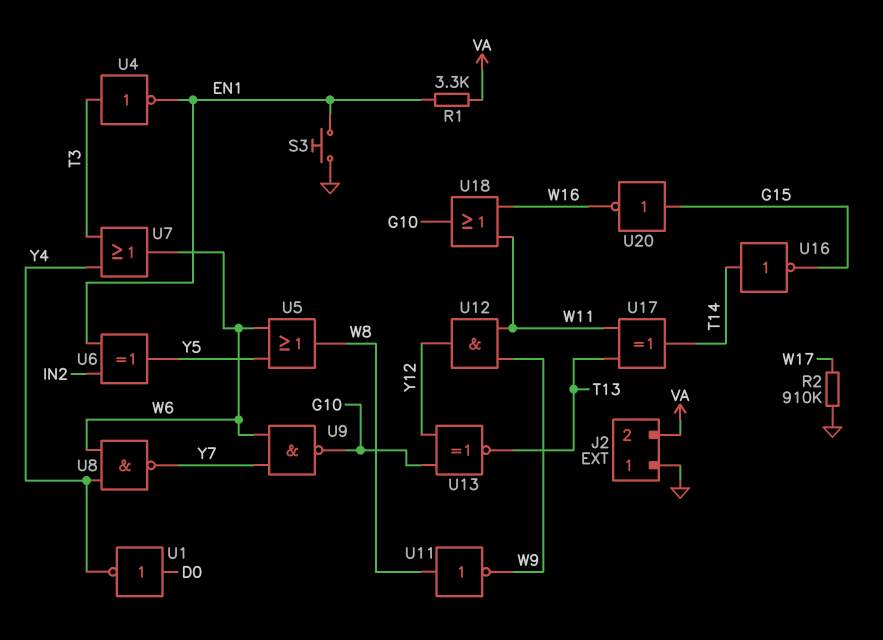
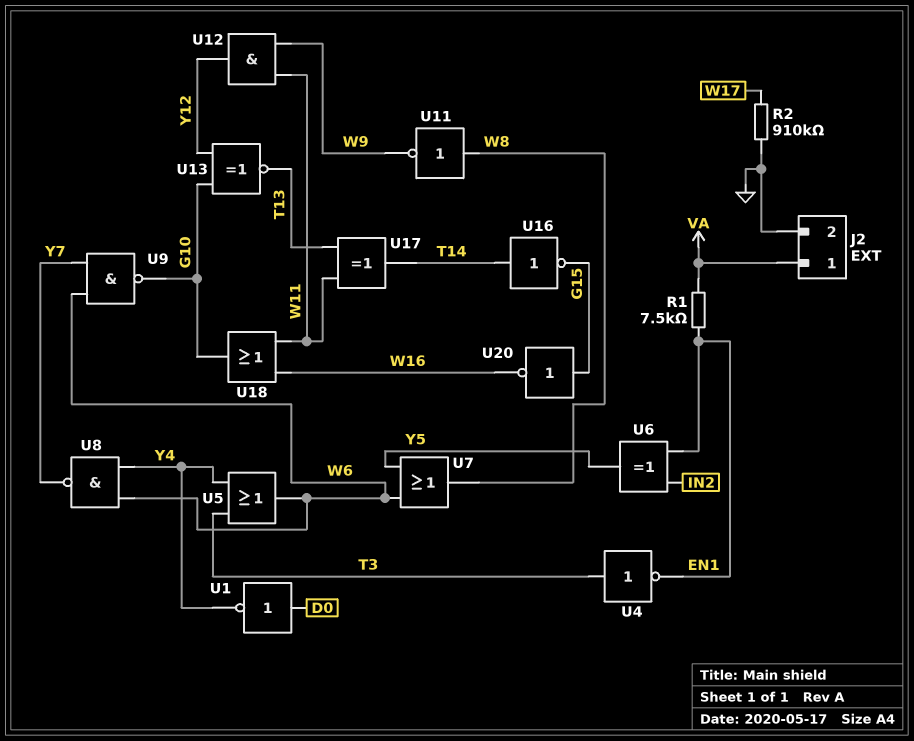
J2 pin 1: GND -> VA
J2 pin 2: VA -> GND
R1: 3.3k (EN1, VA) -> 7.5k (EN1, VA)
S3: button (EN1, GND) -> none
U5: OR (in W6, in Y5, out W8) -> OR (in T3, in Y4, out W6)
U7: OR (in T3, in Y4, out W6) -> OR (in W6, in Y5, out W8)

